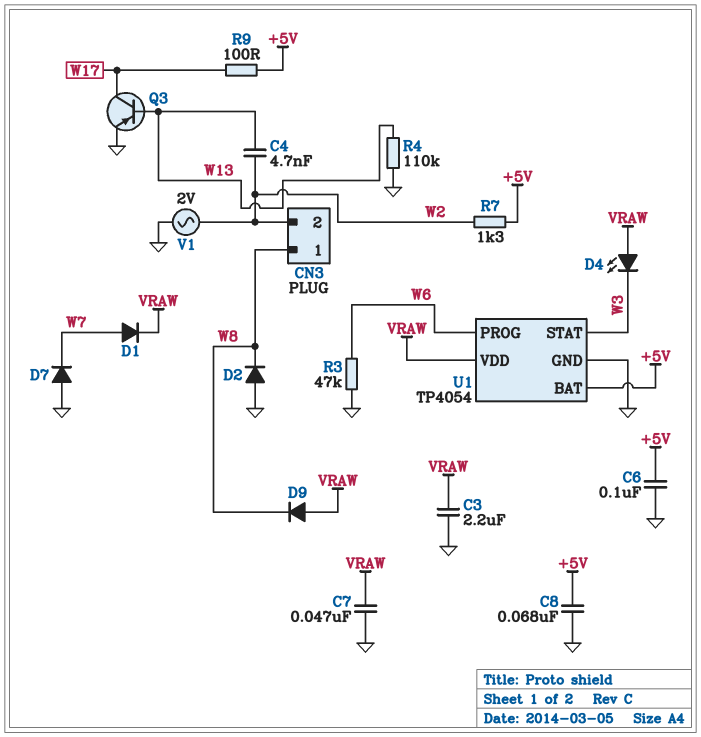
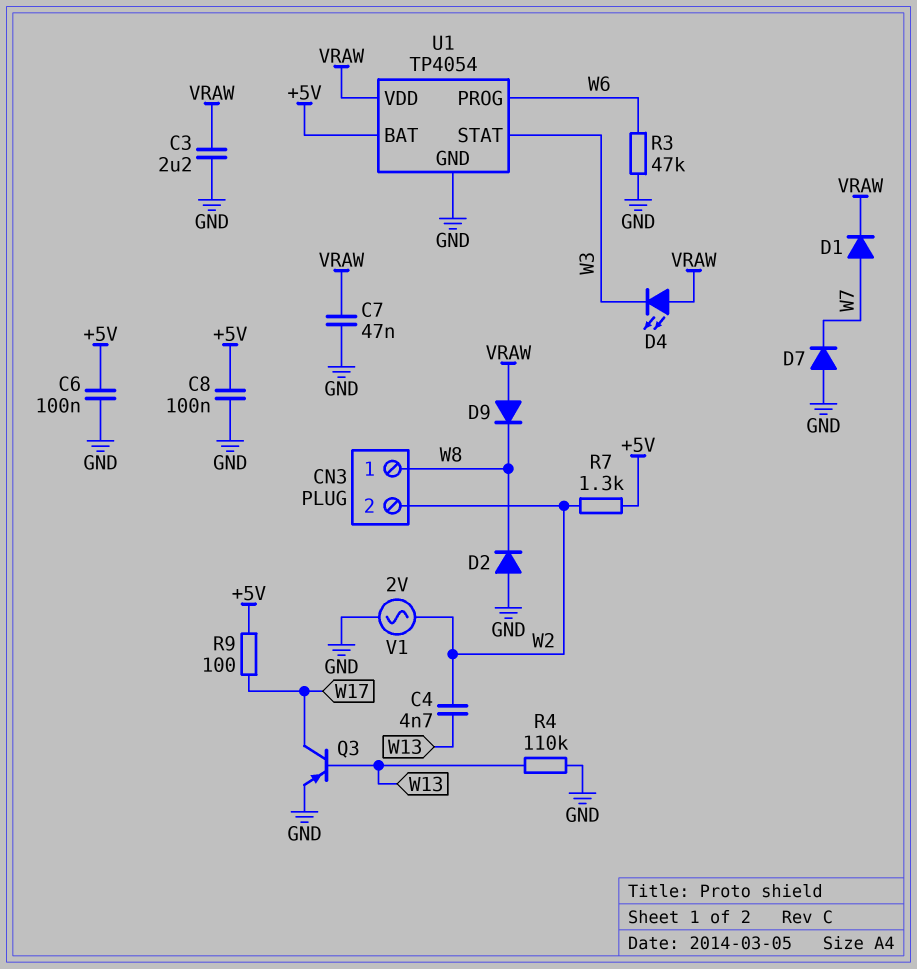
C8: 68nF (+5V, GND) -> 100nF (+5V, GND)

